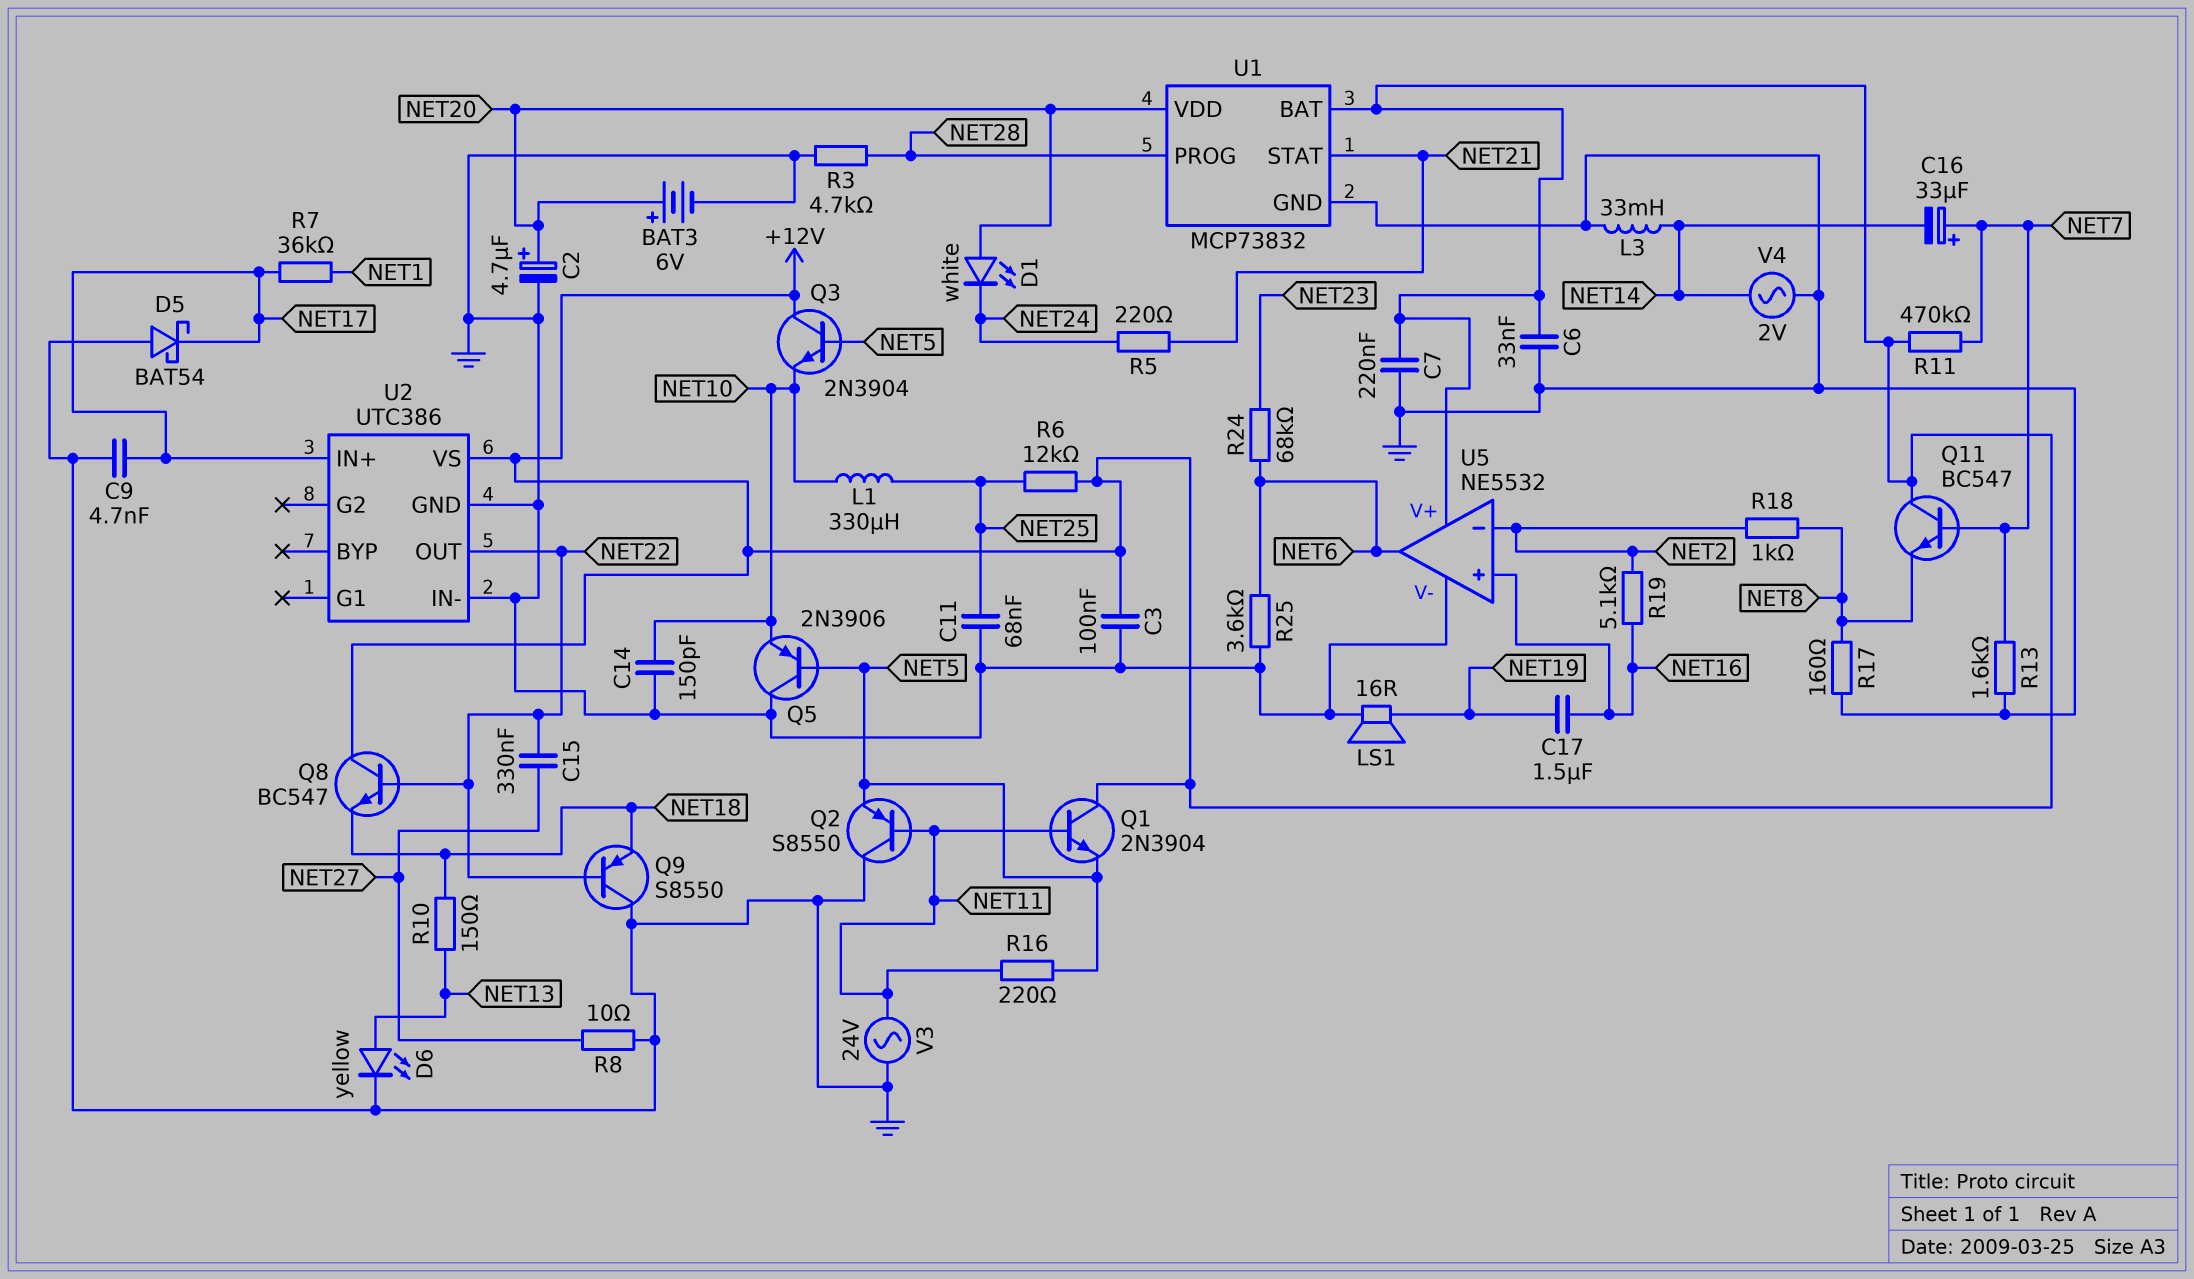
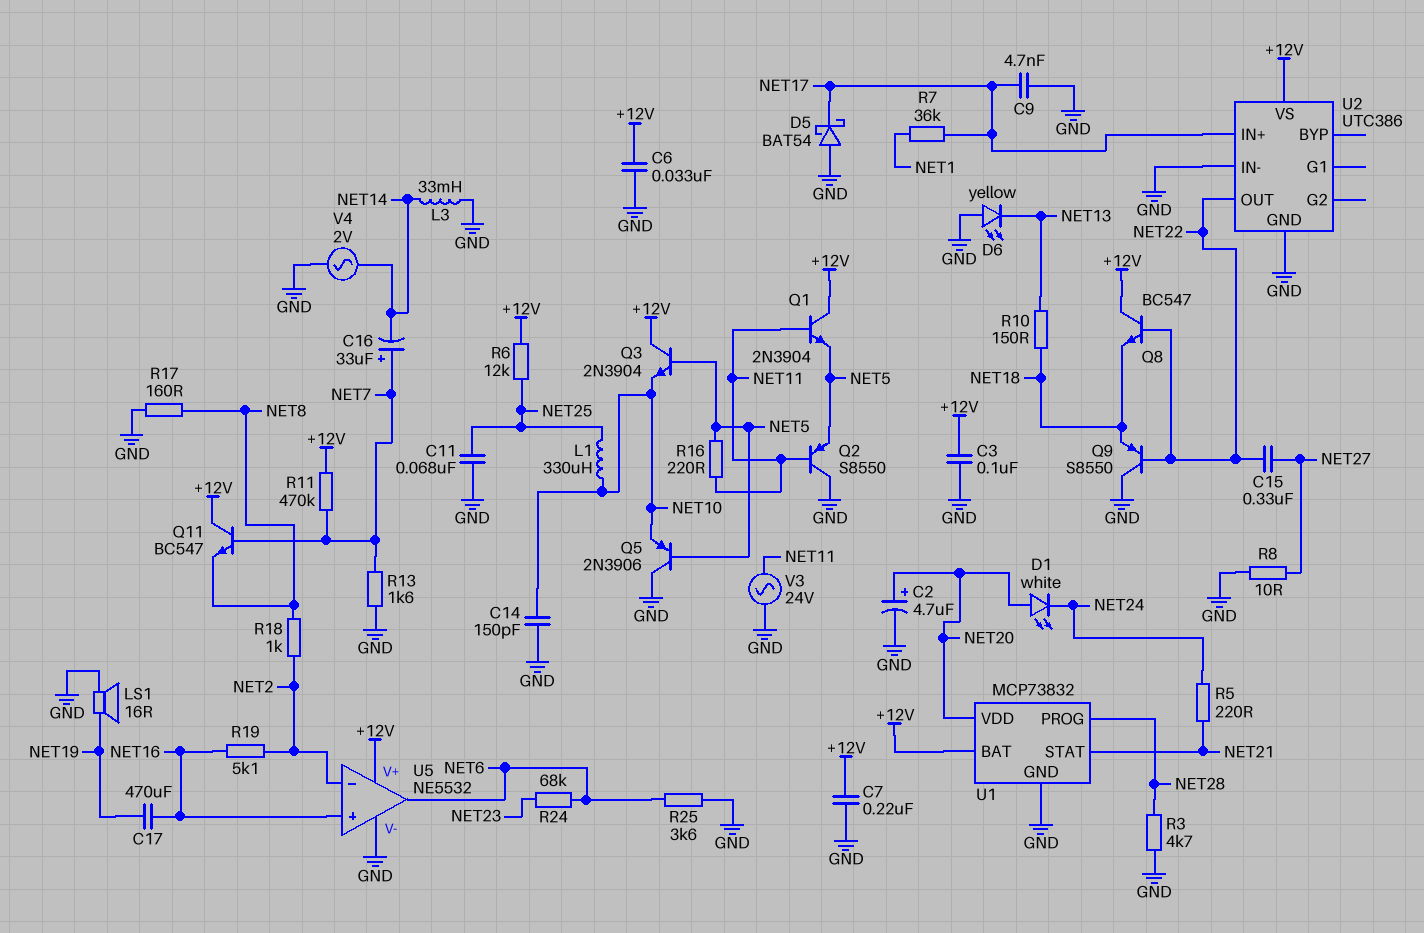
BAT3: 6V (plus NET20, minus GND) -> none
C17: 1.5uF (NET16, NET19) -> 470uF (NET16, NET19)
D6: LED yellow (A NET13, K GND) -> LED yellow (A GND, K NET13)

